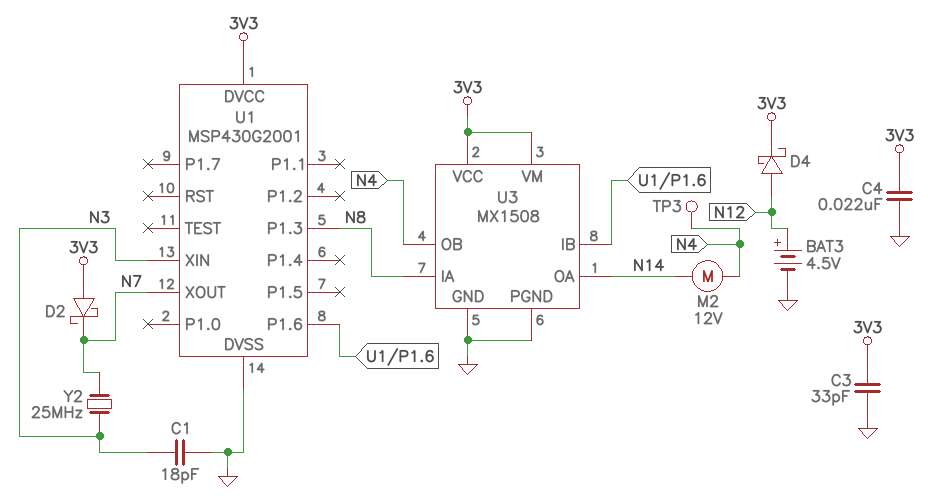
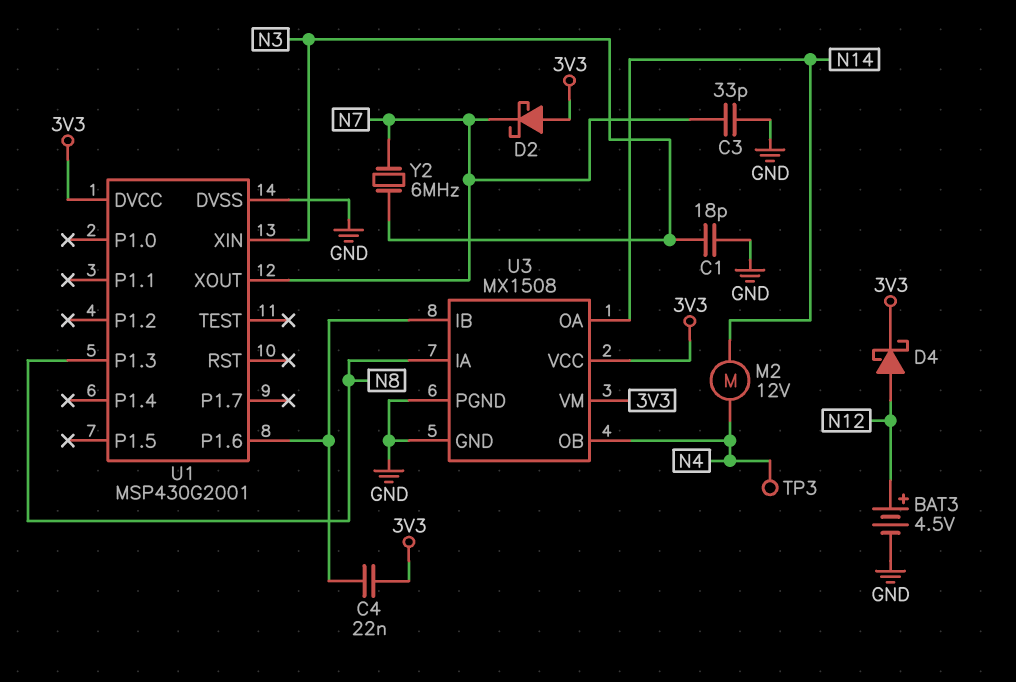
C3: 33pF (3V3, GND) -> 33pF (GND, N7)
C4: 22nF (3V3, GND) -> 22nF (3V3, U1/P1.6)
Y2: 25MHz (N3, N7) -> 6MHz (N3, N7)

